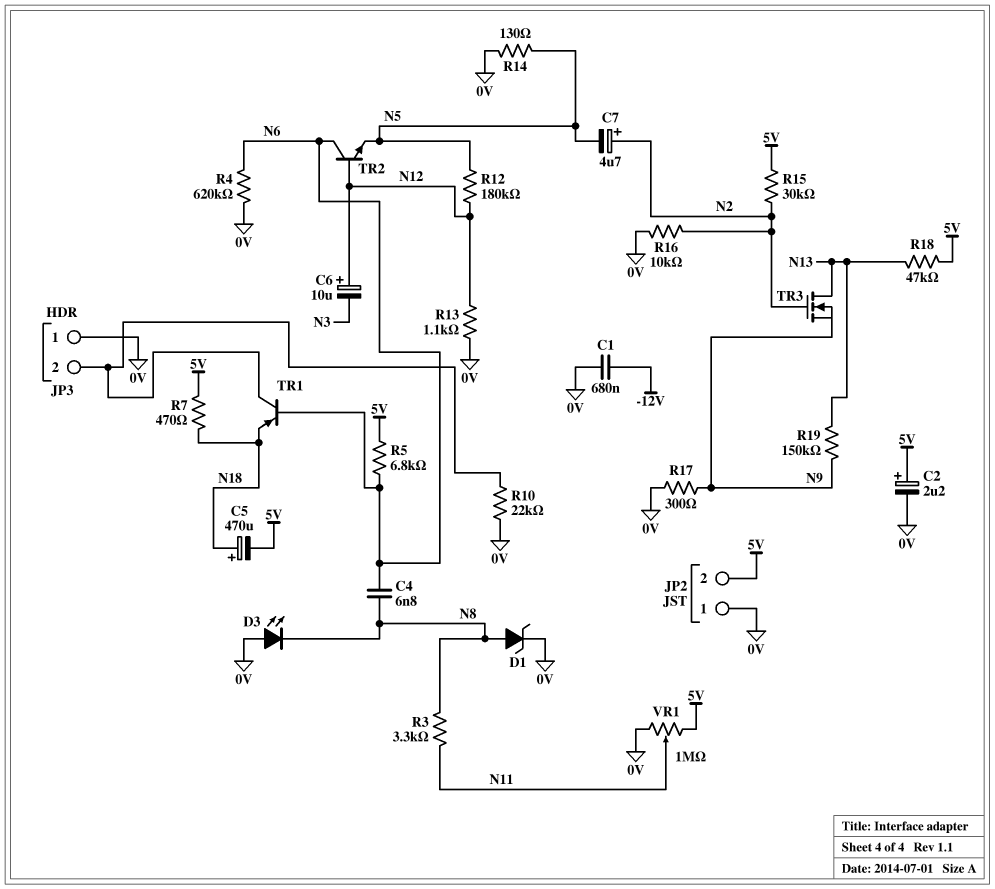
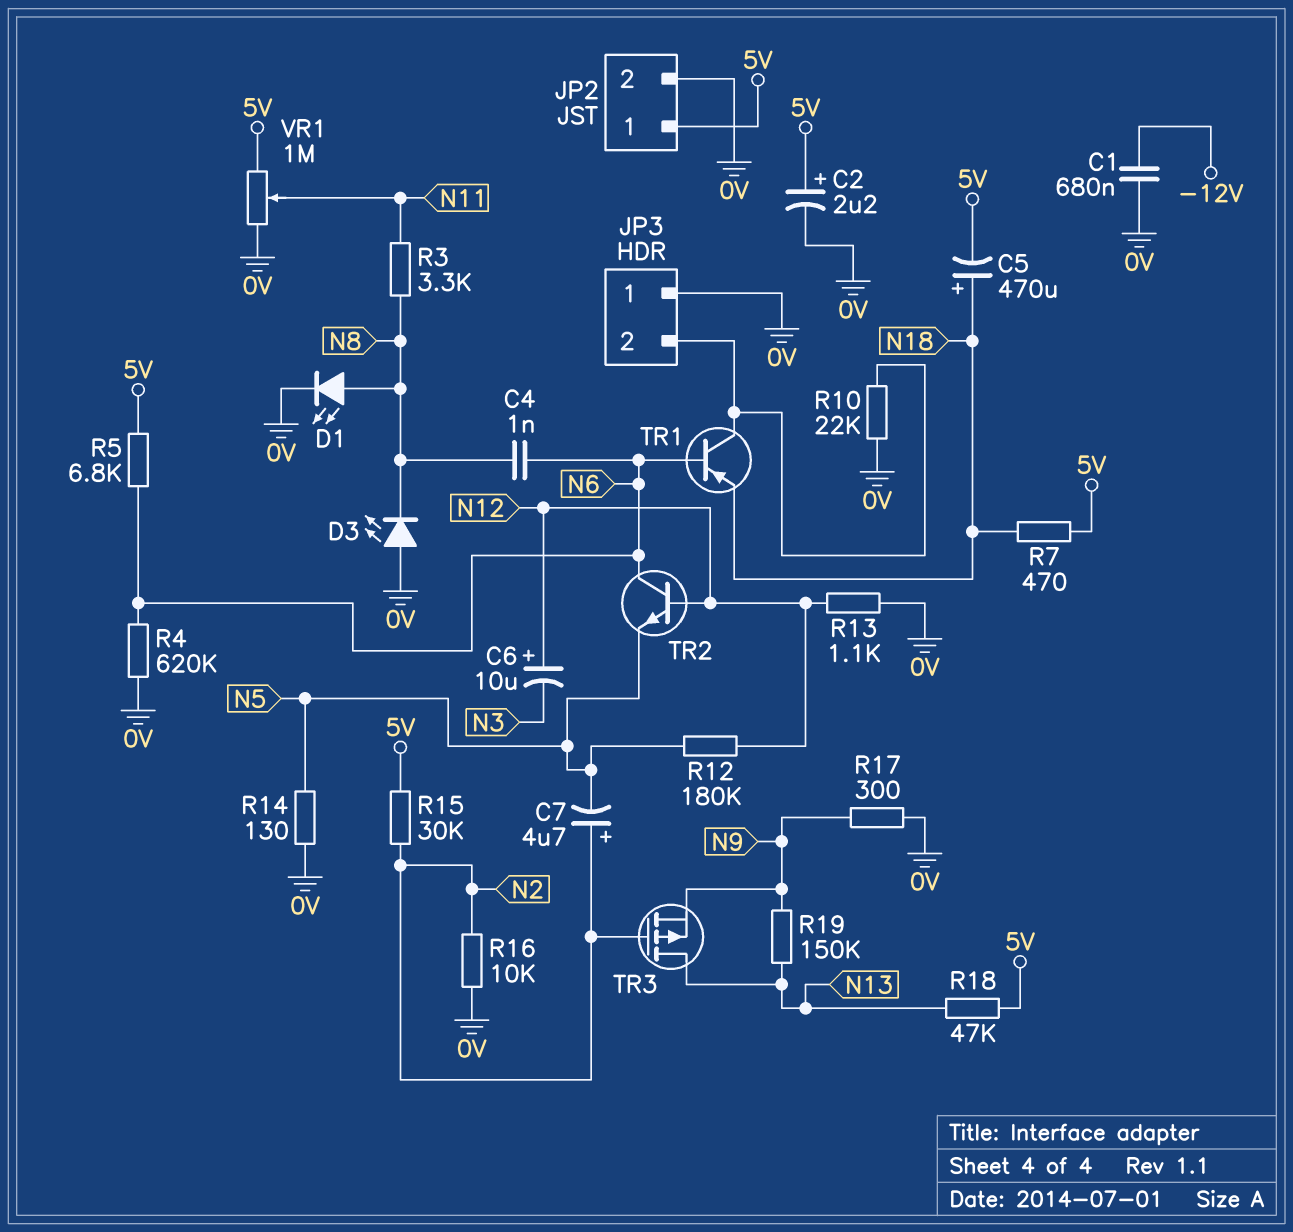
C4: 6.8nF (N6, N8) -> 1nF (N6, N8)
D1: zener (A N8, K 0V) -> LED (A N8, K 0V)
JP2 pin 1: 0V -> 5V
JP2 pin 2: 5V -> 0V
TR3: NMOS (G N2, D N13, S N9) -> PMOS (G N2, D N13, S N9)

